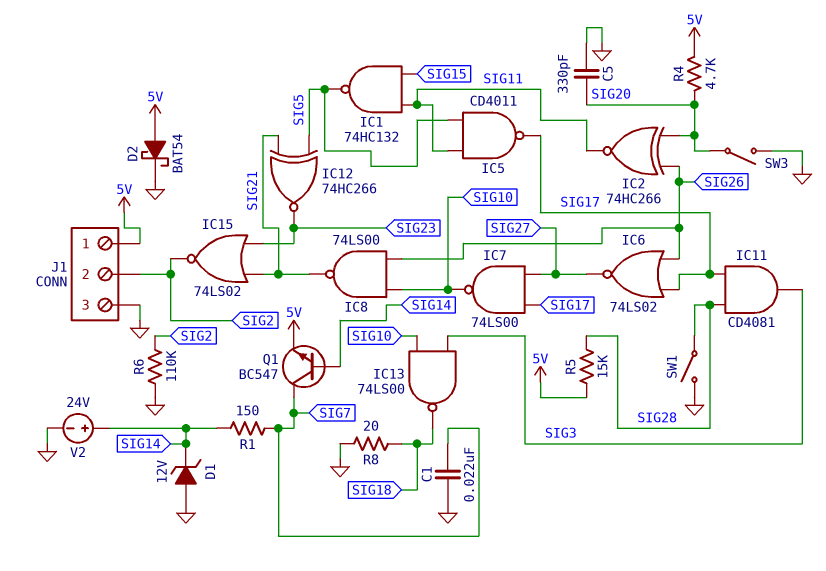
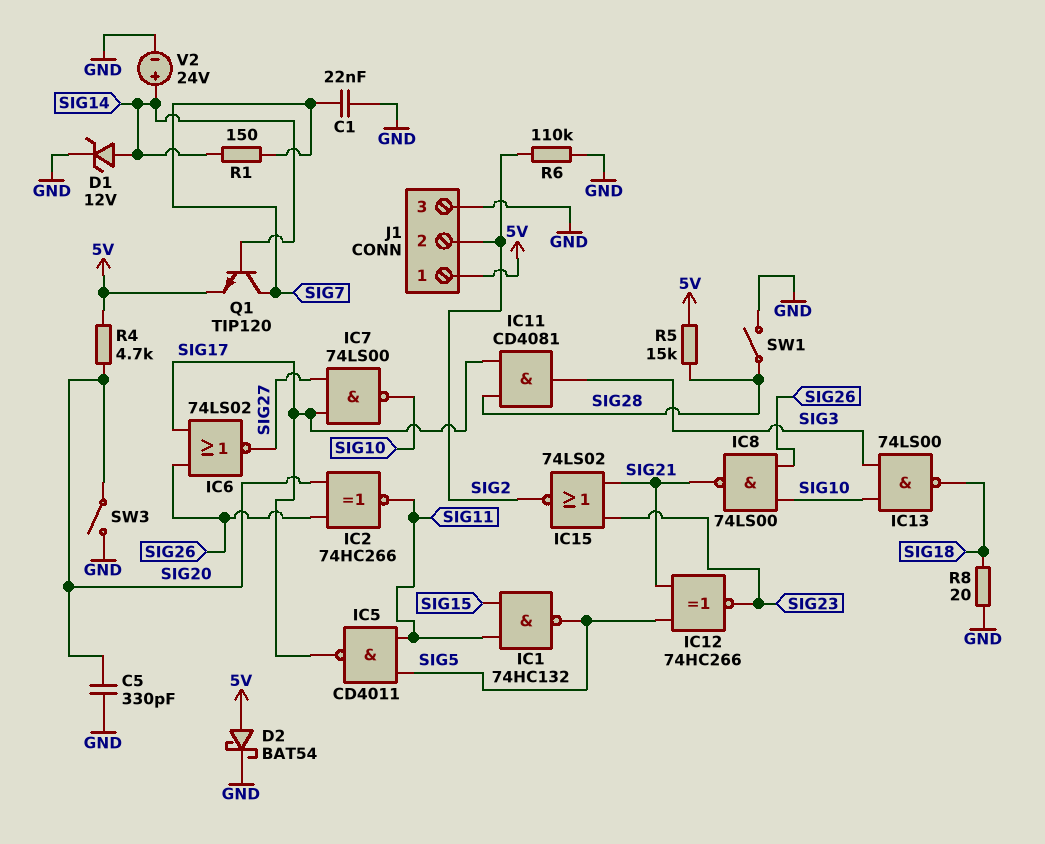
D1: zener 12V (A GND, K SIG14) -> zener 12V (A SIG14, K GND)
Q1: NPN BC547 (B SIG14, C SIG7, E 5V) -> NPN TIP120 (B SIG14, C SIG7, E 5V)

